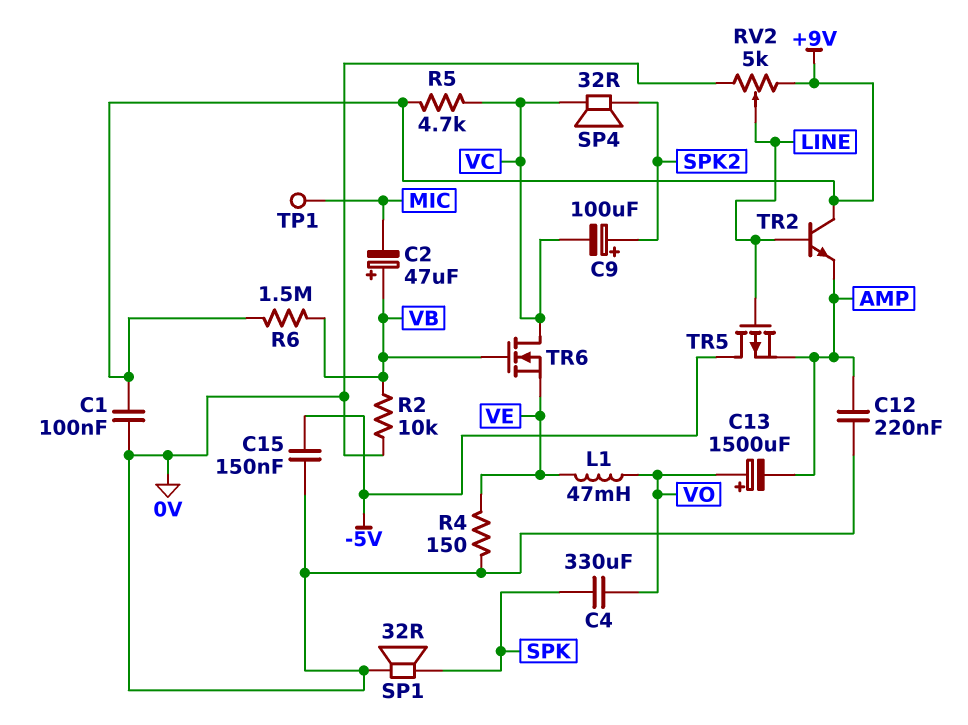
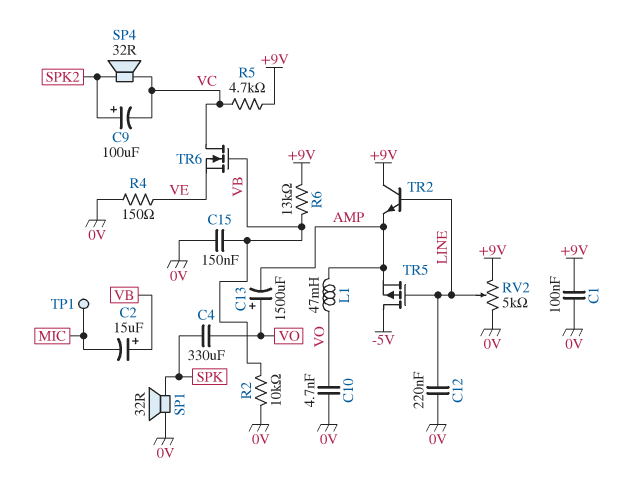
C2: 47uF (plus VB, minus MIC) -> 15uF (plus VB, minus MIC)
C10: none -> 4.7nF (0V, VO)
C12: 220nF (0V, AMP) -> 220nF (0V, LINE)
C15: 150nF (-5V, 0V) -> 150nF (0V, VB)
L1: 47mH (VE, VO) -> 47mH (AMP, VO)
R6: 1.5M (+9V, VB) -> 13k (+9V, VB)

